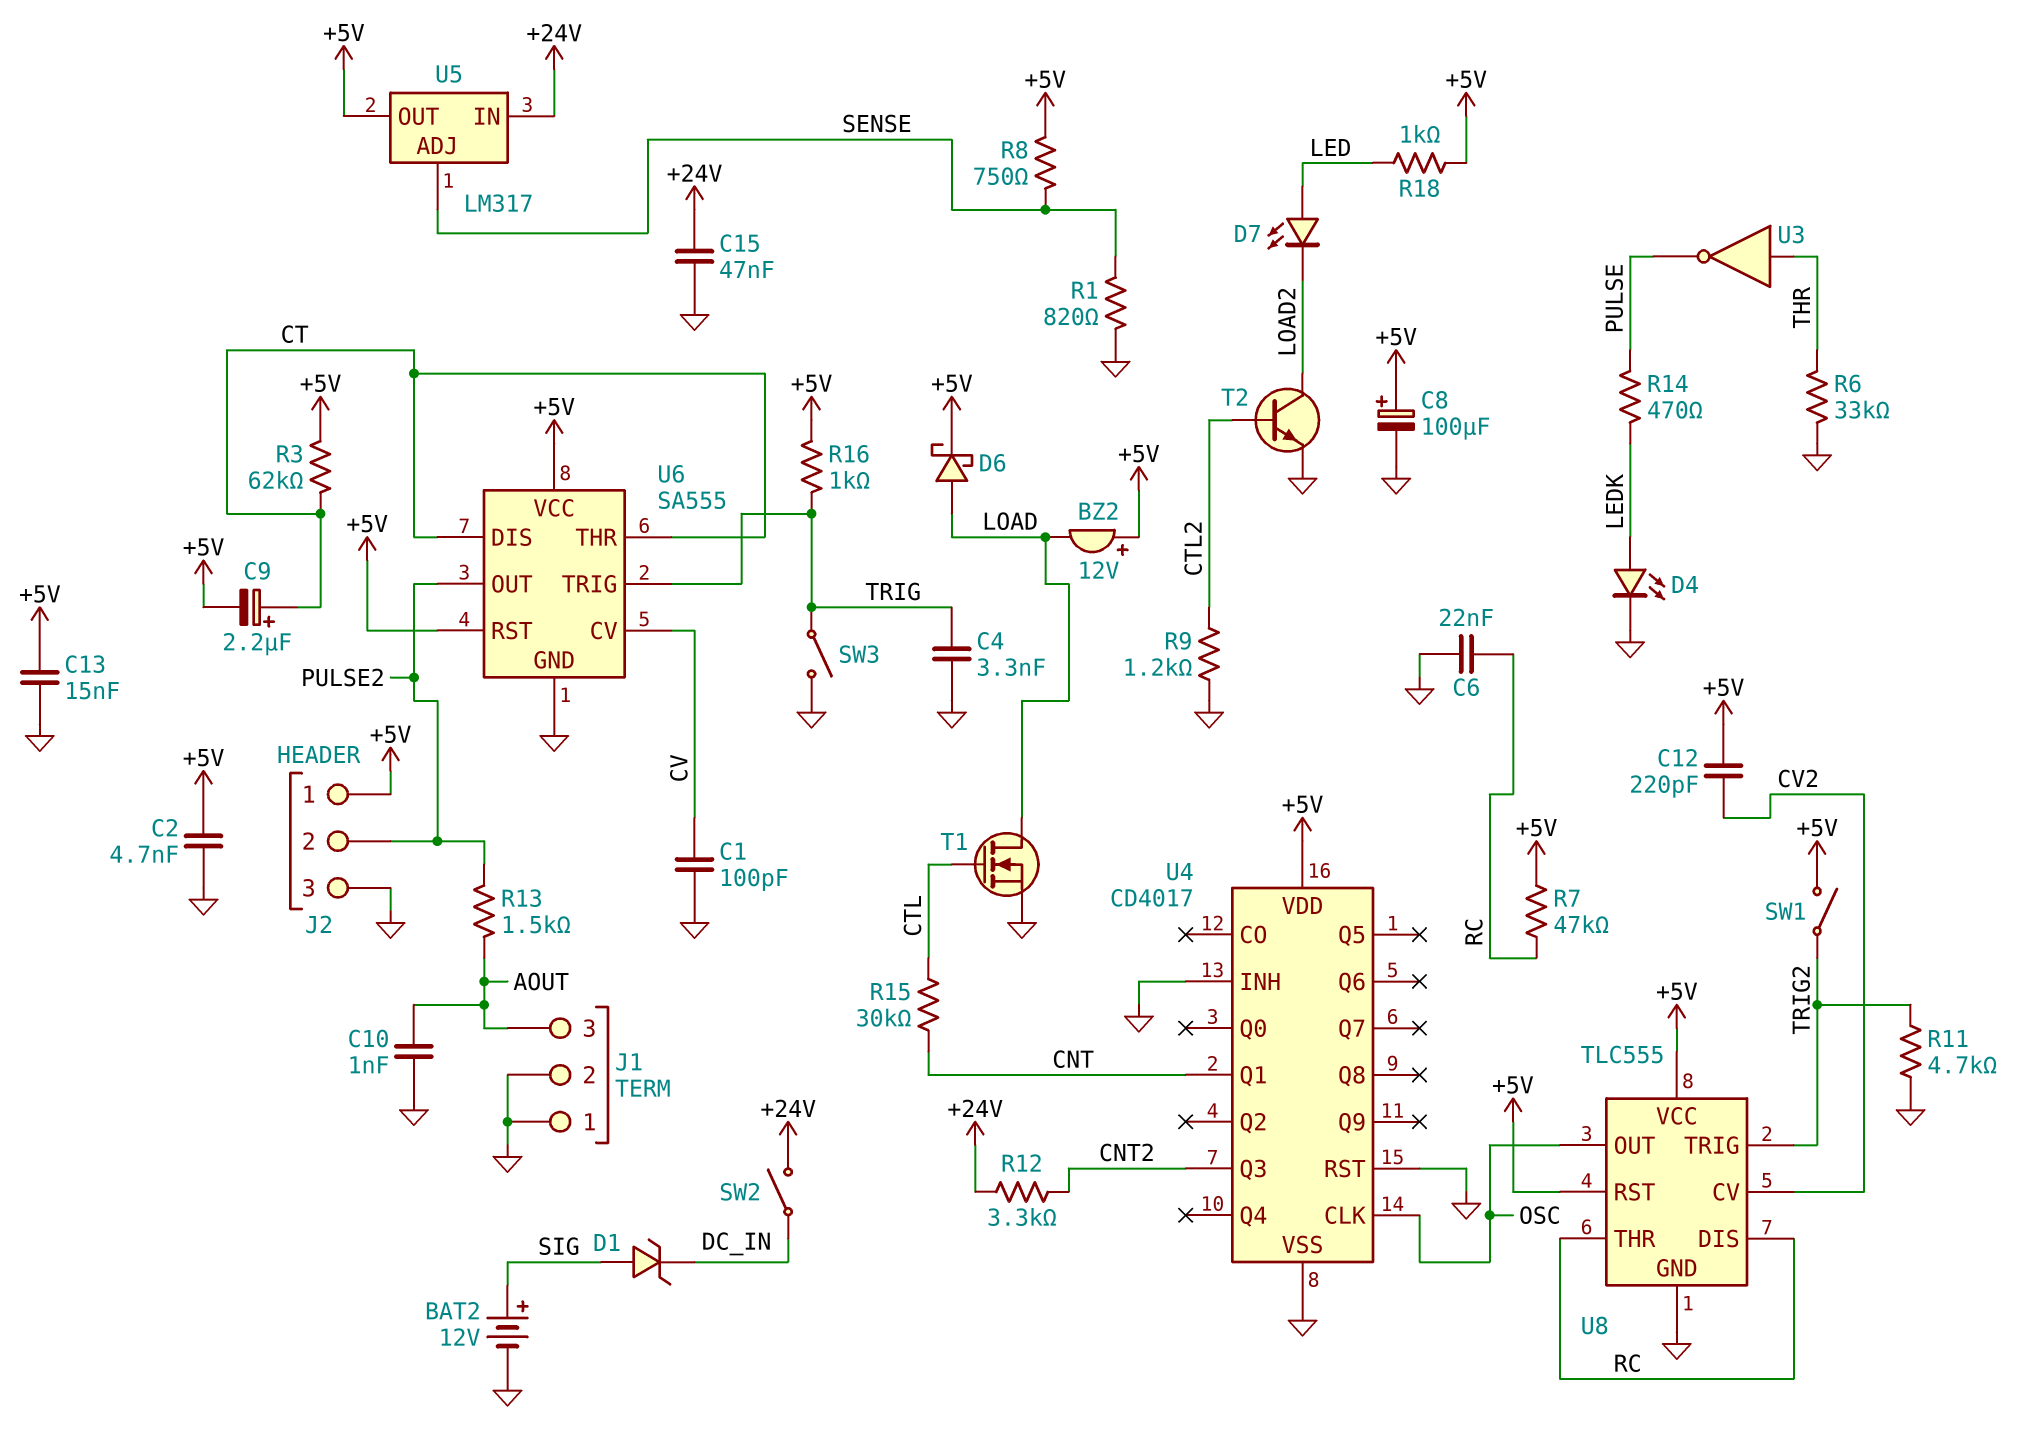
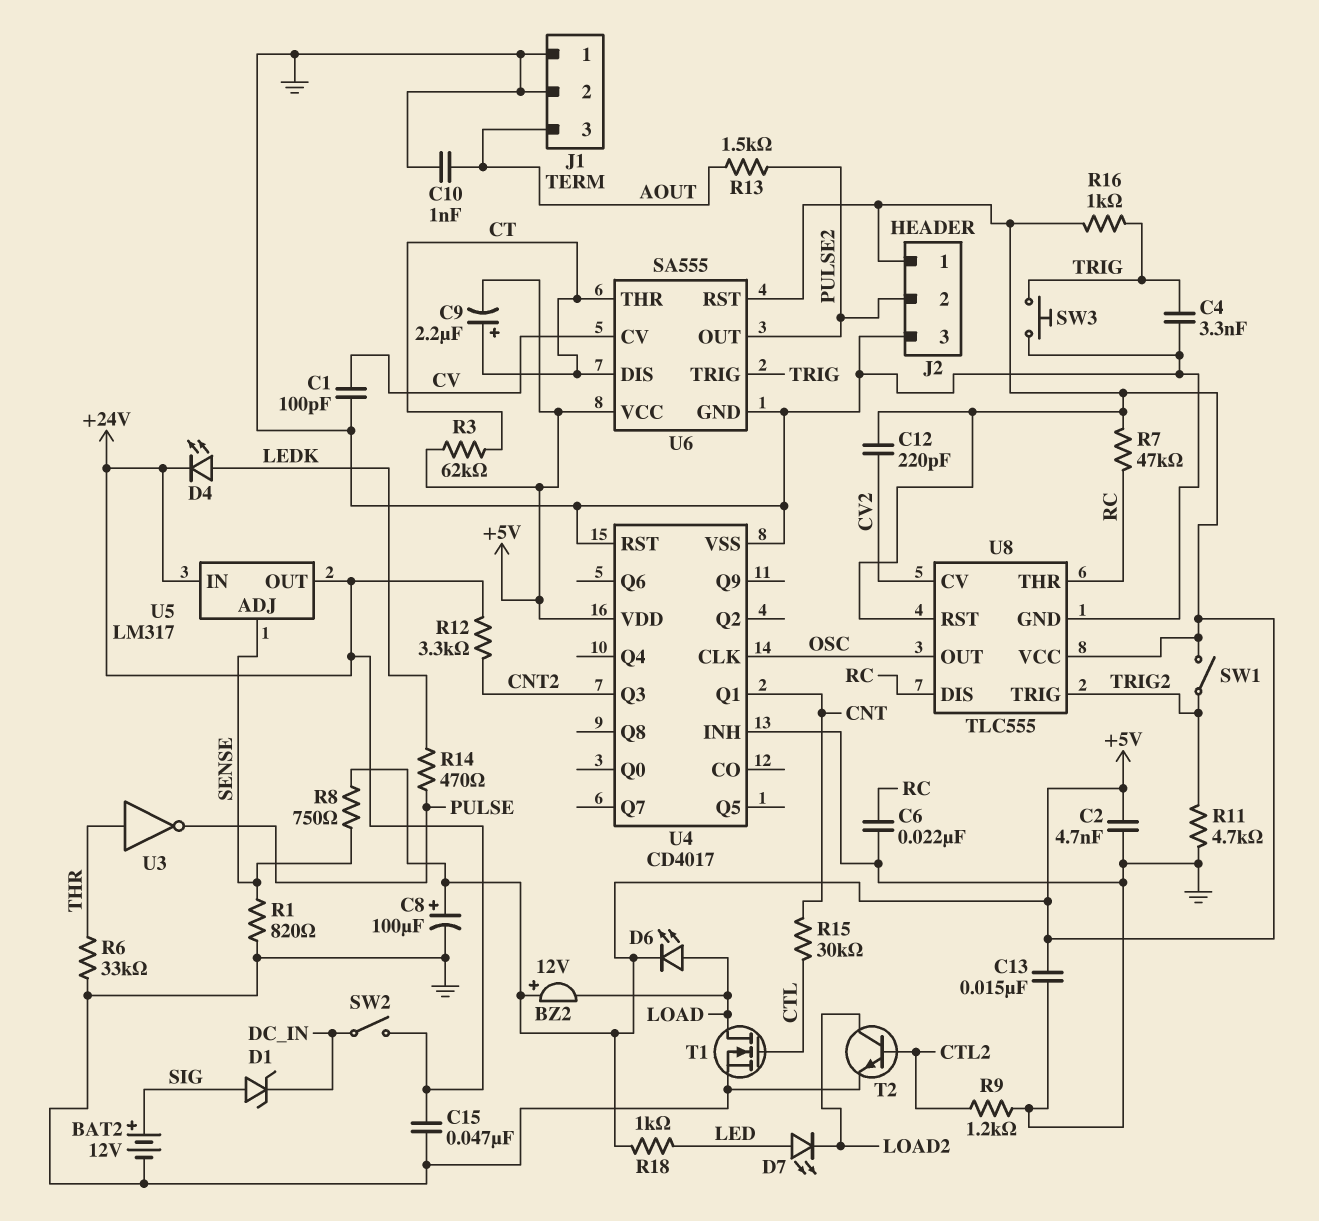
D4: LED (A LEDK, K GND) -> LED (A LEDK, K +24V)
D6: schottky (A LOAD, K +5V) -> LED (A LOAD, K +5V)
SW3: switch (GND, TRIG) -> button (GND, TRIG)
U5 pin OUT: +5V -> +24V

